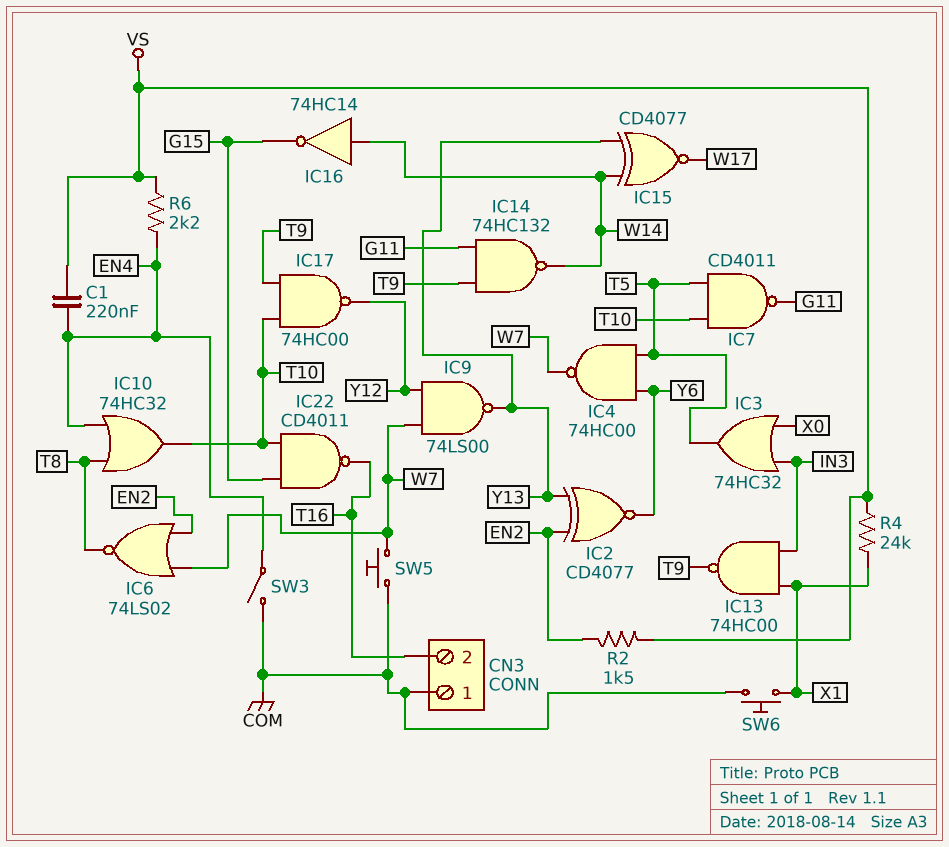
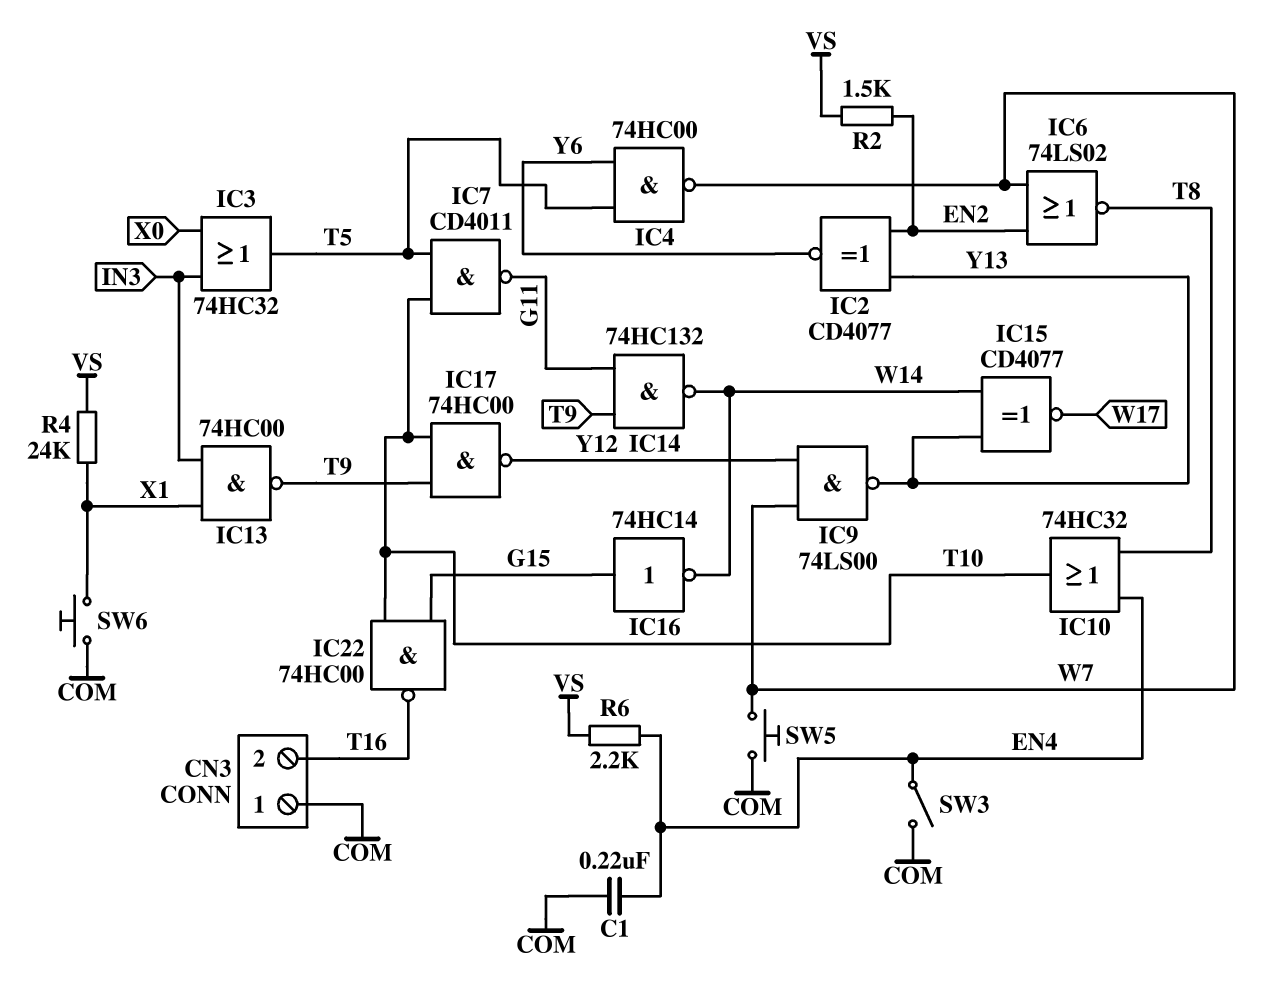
C1: 220nF (EN4, VS) -> 220nF (COM, EN4)
IC16: NOT 74HC14 (in W14, out G15) -> NOT 74HC14 (in G15, out W14)
IC22: NAND CD4011 (in G15, in T10, out T16) -> NAND 74HC00 (in G15, in T10, out T16)

